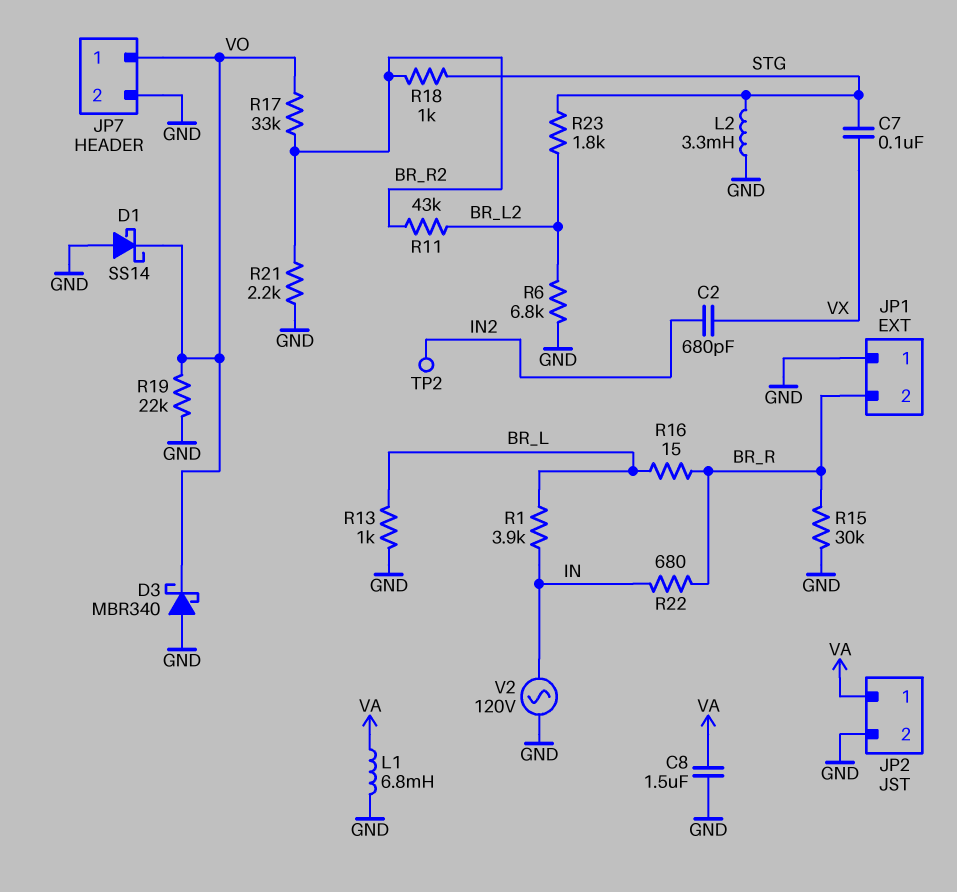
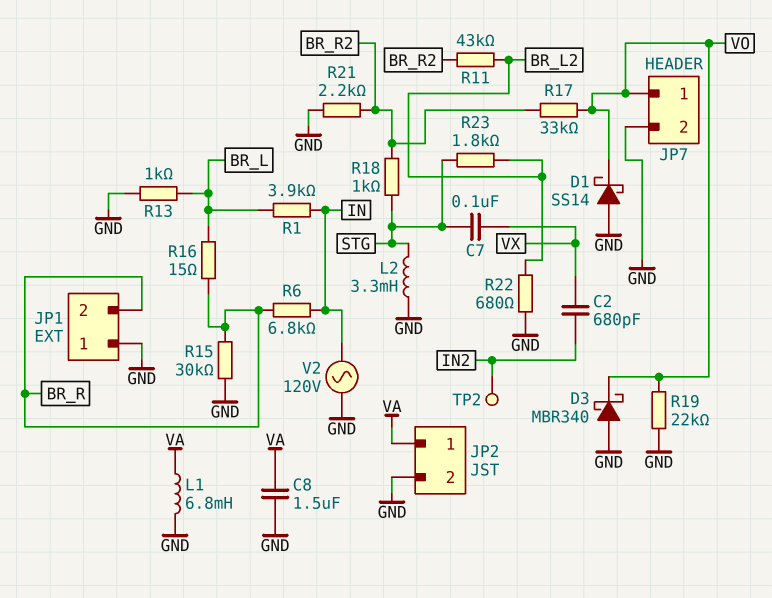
R6: 6.8k (BR_L2, GND) -> 6.8k (BR_R, IN)
R22: 680 (BR_R, IN) -> 680 (BR_L2, GND)

